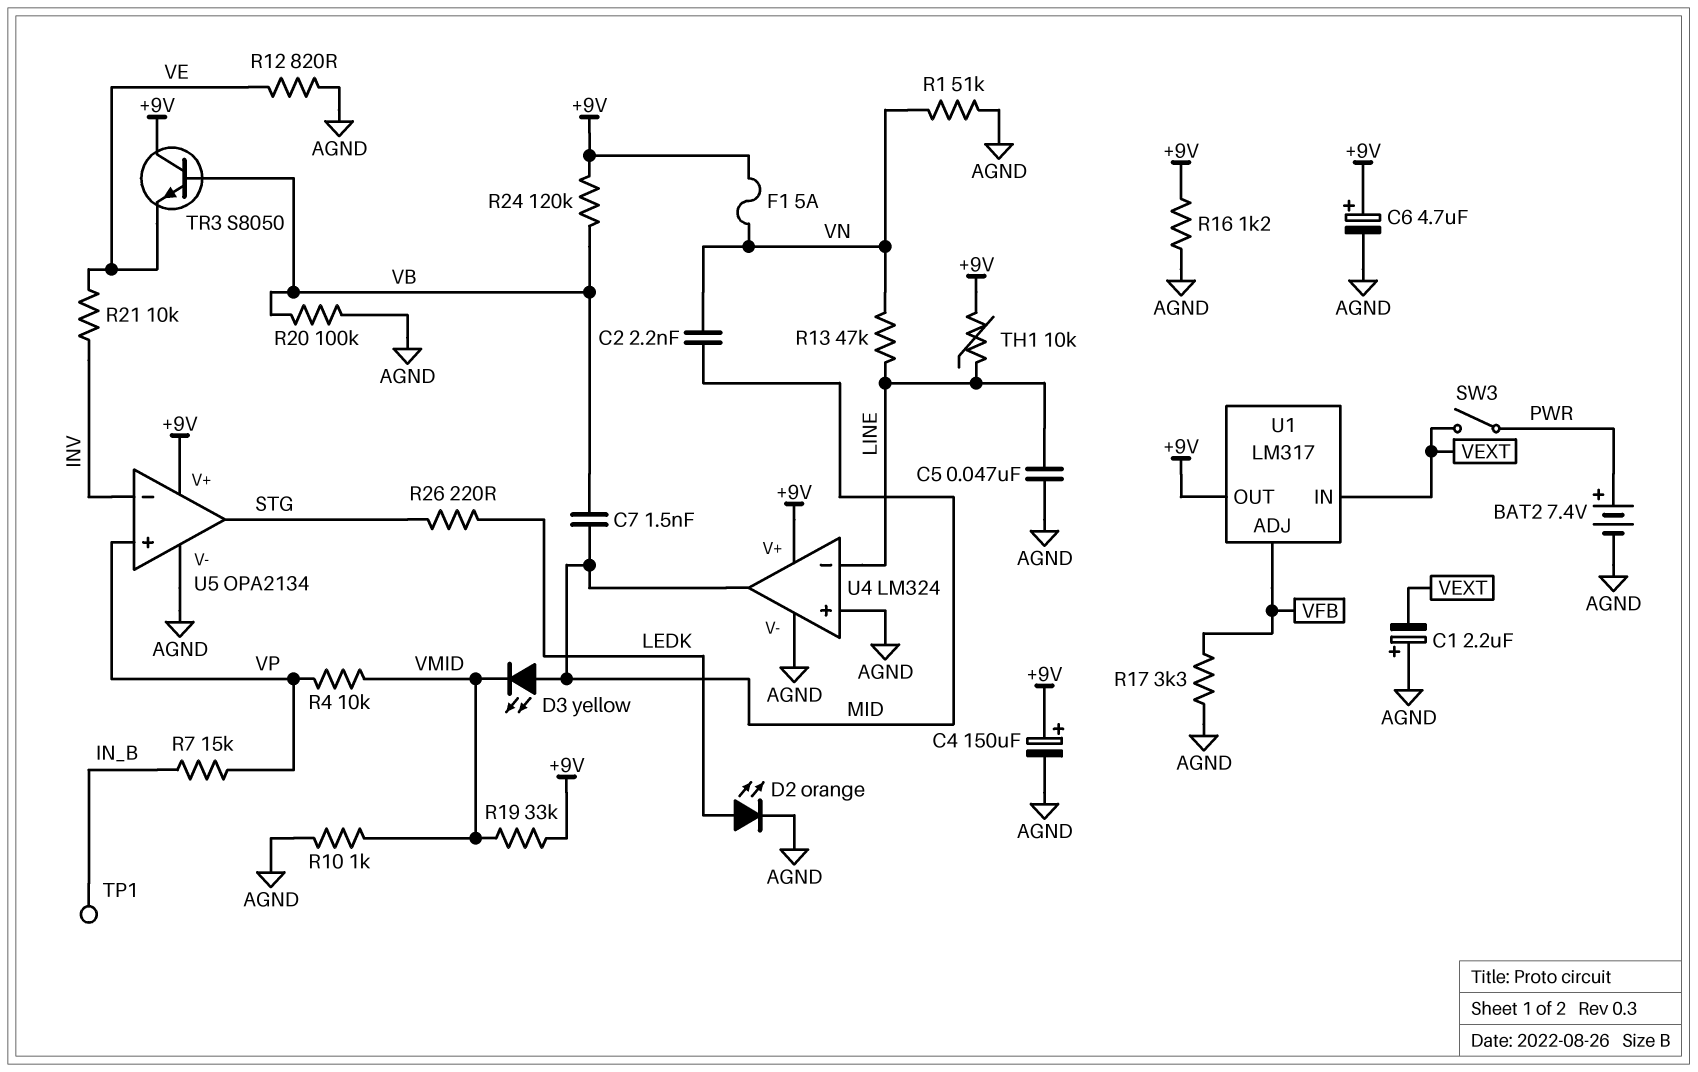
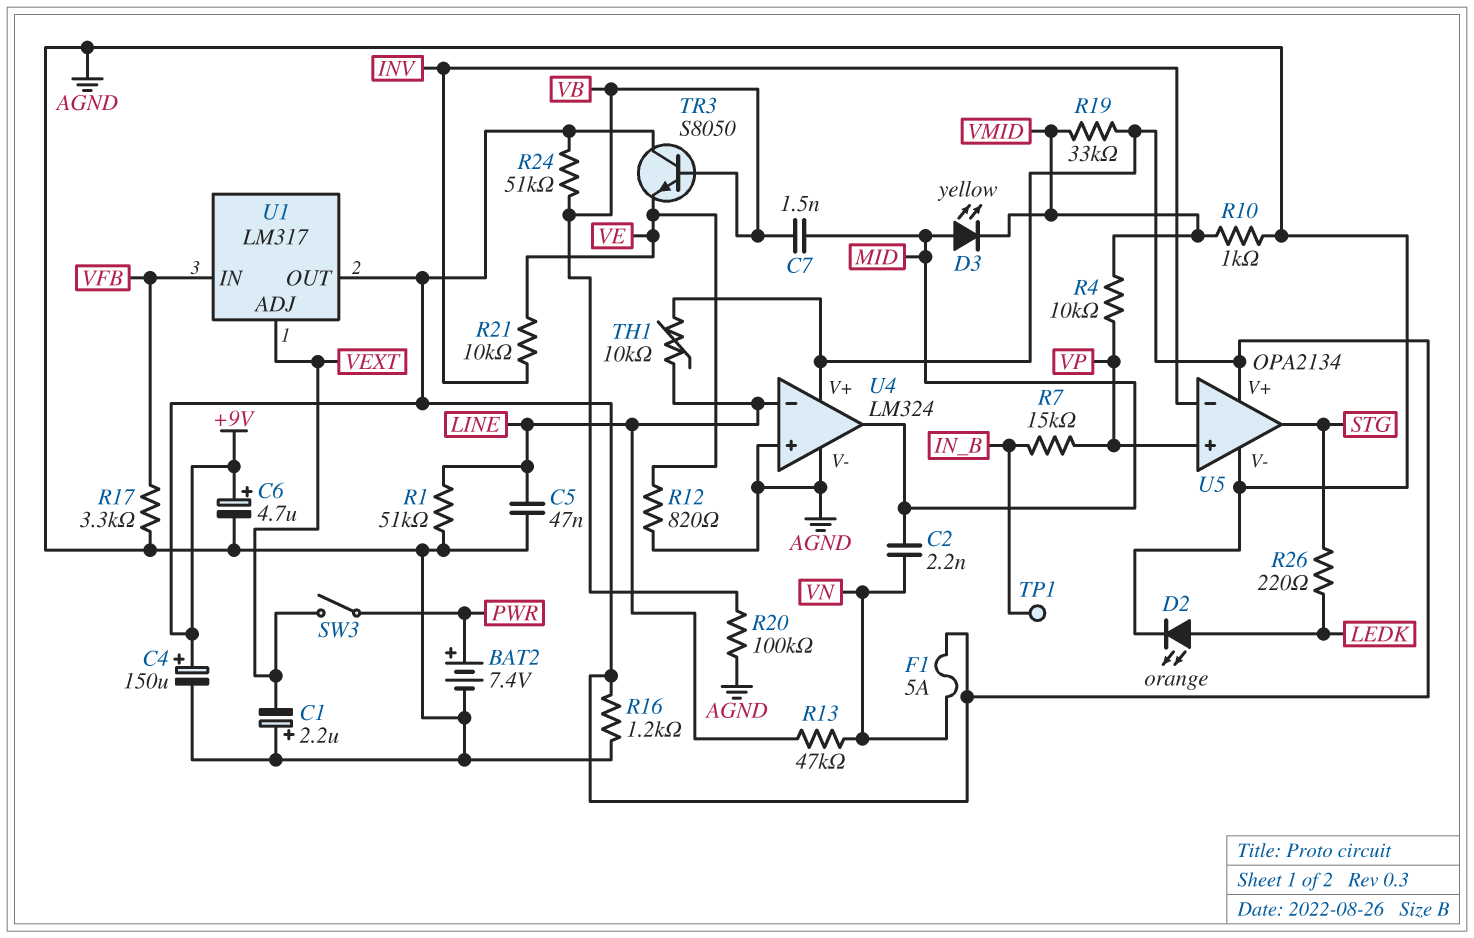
R1: 51k (AGND, VN) -> 51k (AGND, LINE)
R24: 120k (+9V, VB) -> 51k (+9V, VB)
U1 pin ADJ: VFB -> VEXT
U1 pin IN: VEXT -> VFB

